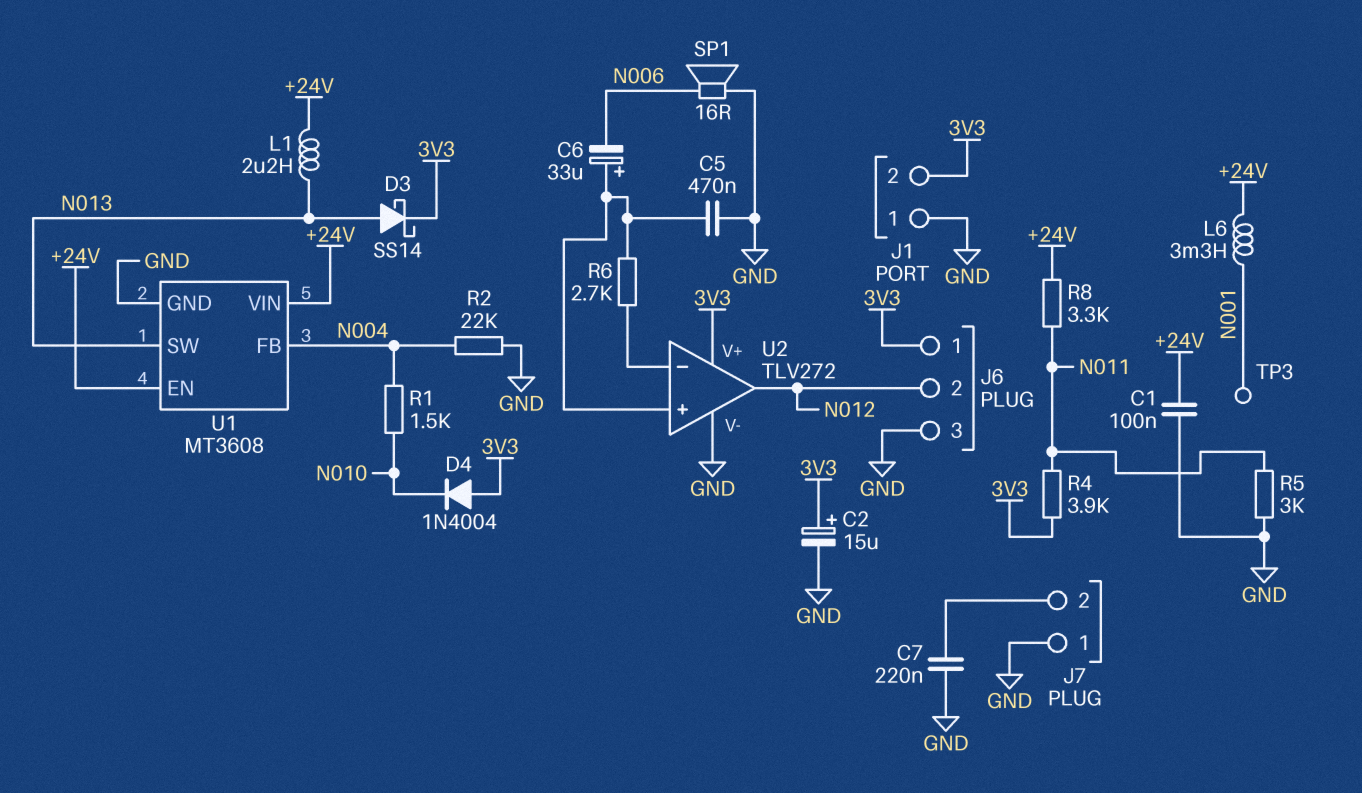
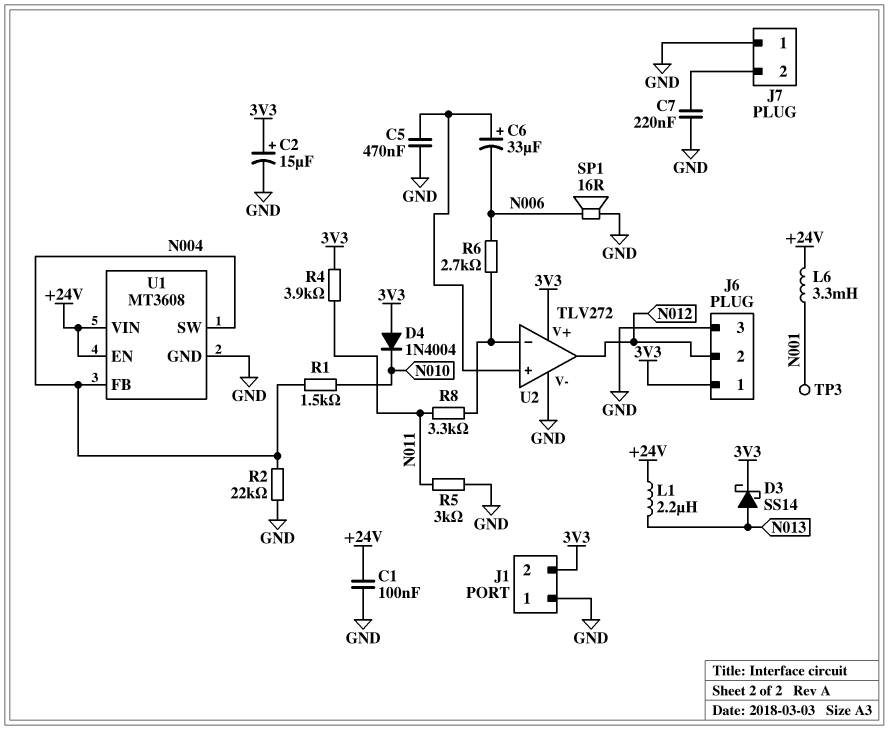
R6: 2.7k (U2/in+, U2/in-) -> 2.7k (N006, U2/in-)
R8: 3.3k (+24V, N011) -> 3.3k (N011, U2/in-)
U1 pin SW: N013 -> N004

